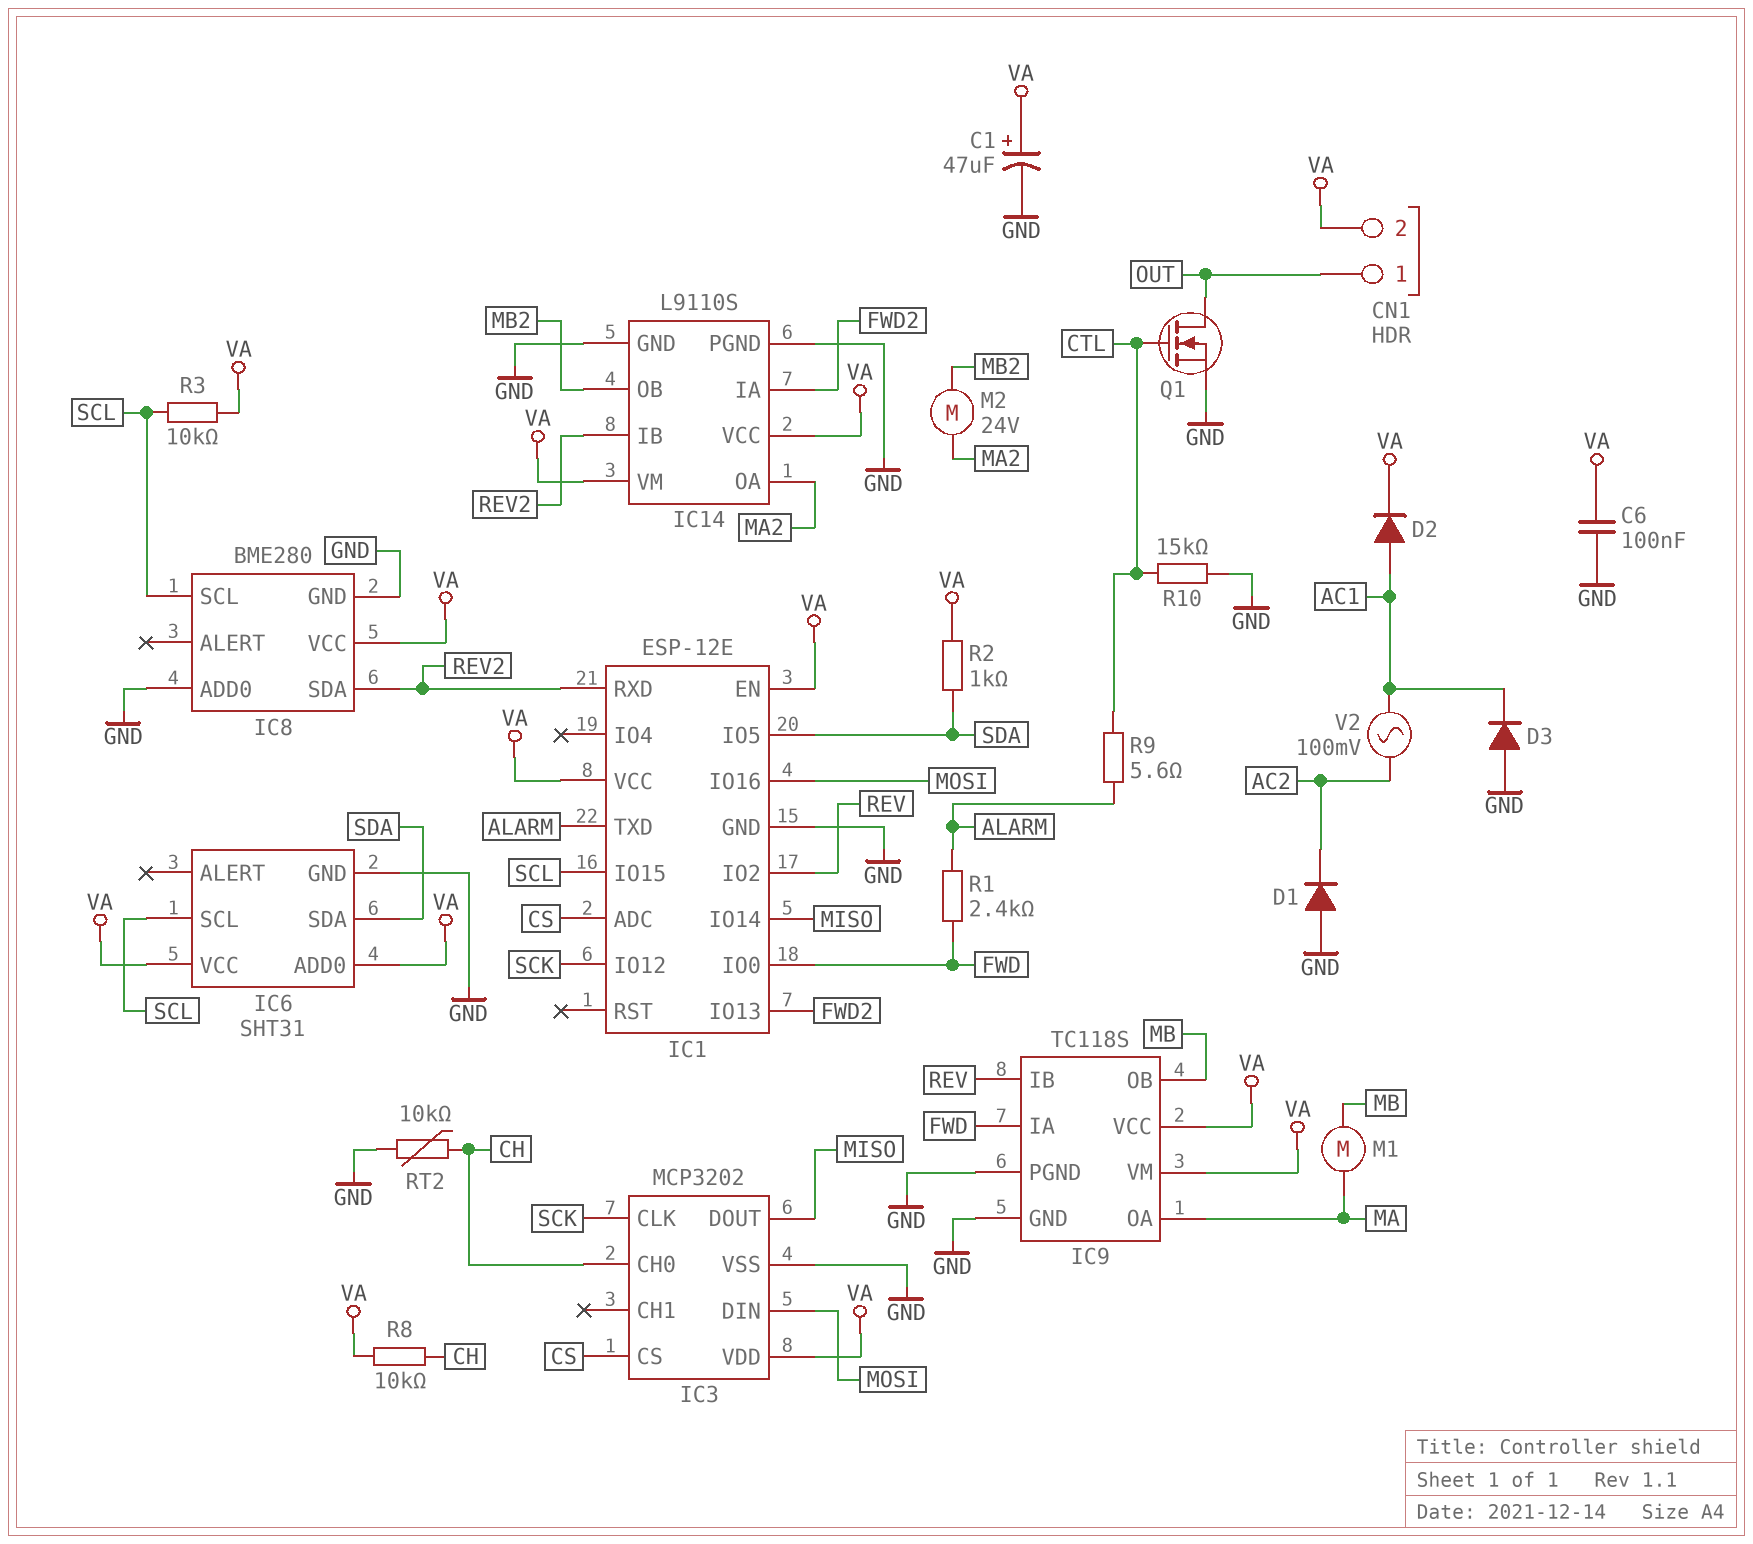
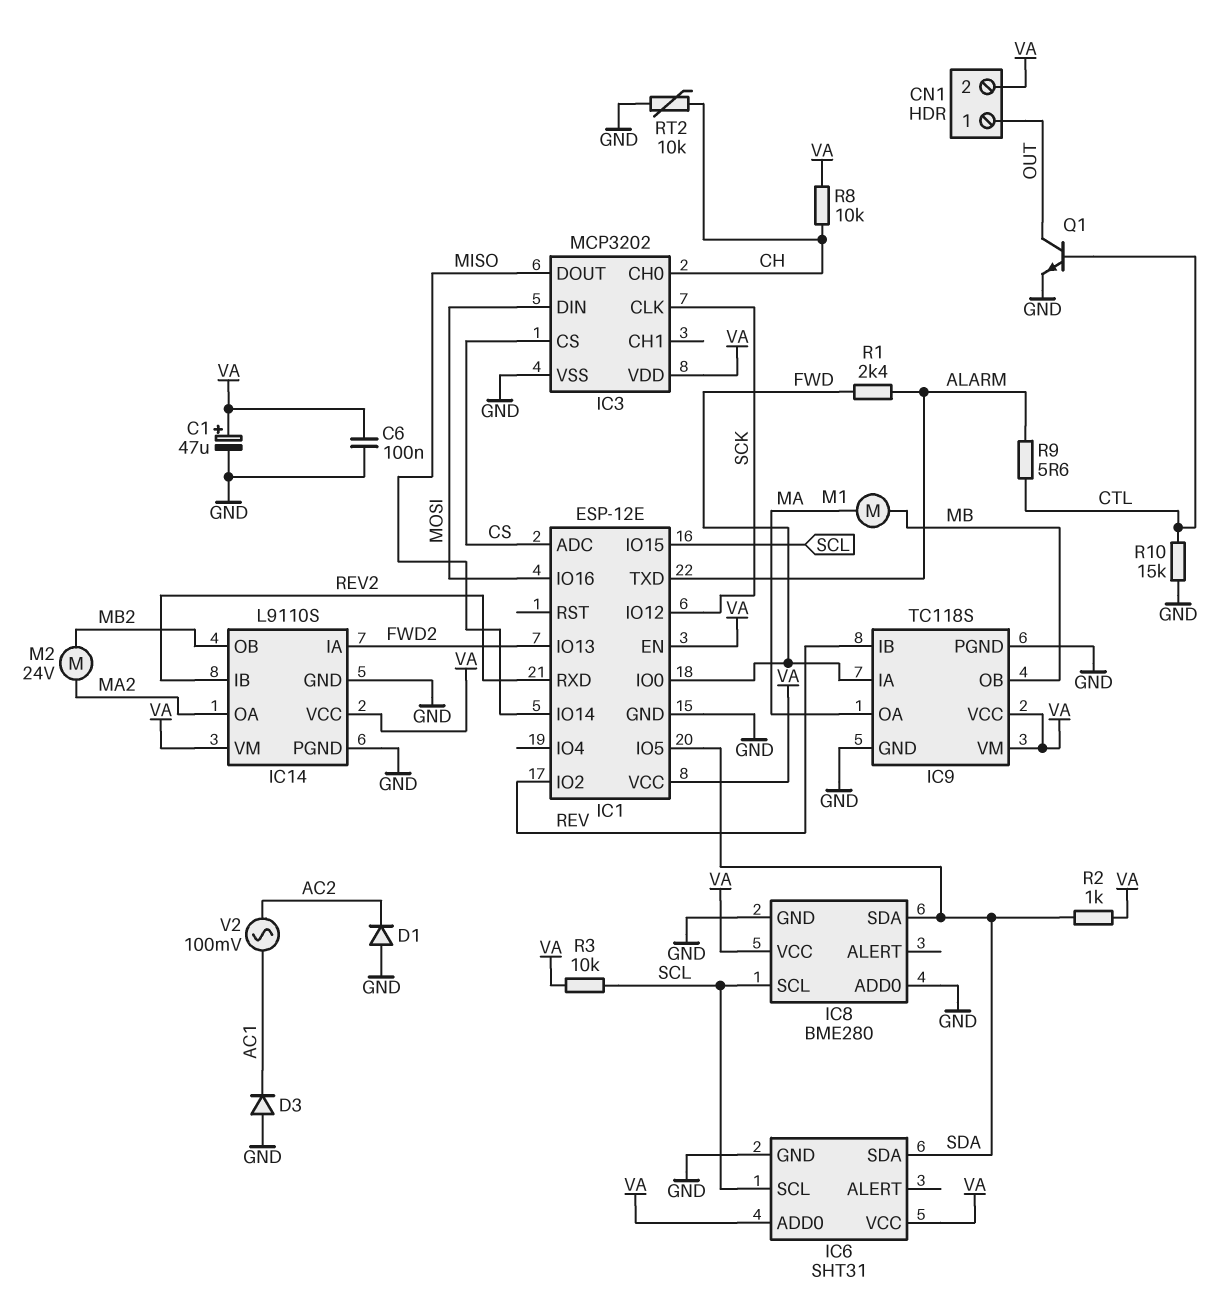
D2: diode (A AC1, K VA) -> none
IC8 pin SDA: REV2 -> SDA
Q1: NMOS (G CTL, D OUT, S GND) -> NPN (B CTL, C OUT, E GND)

